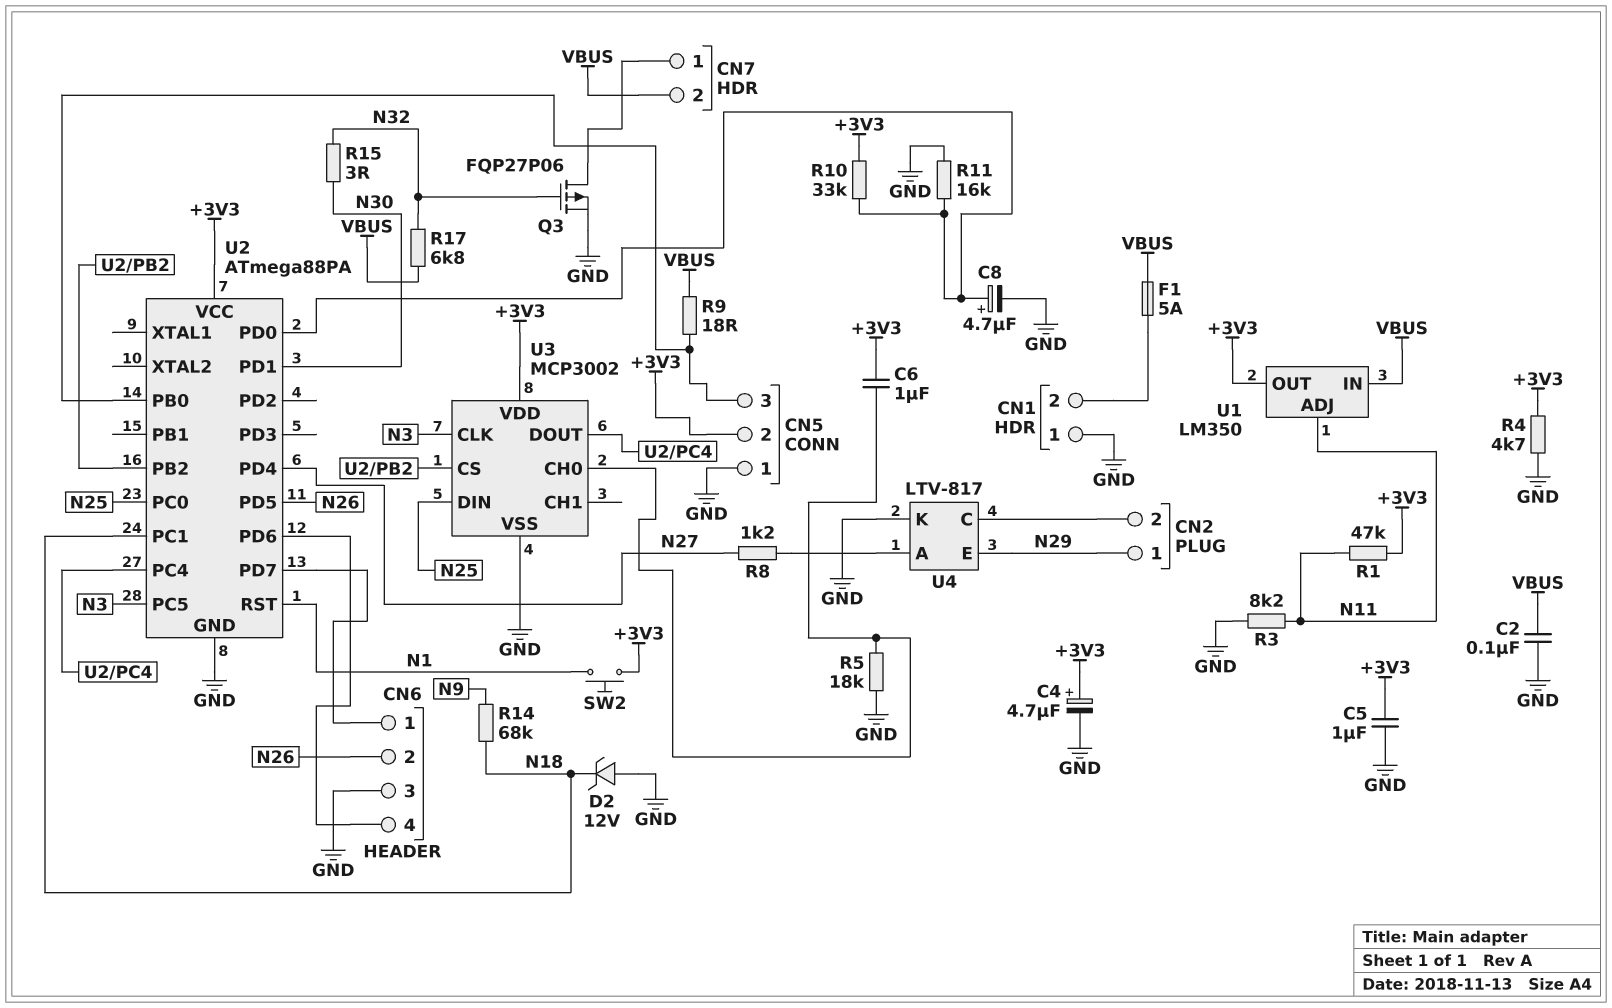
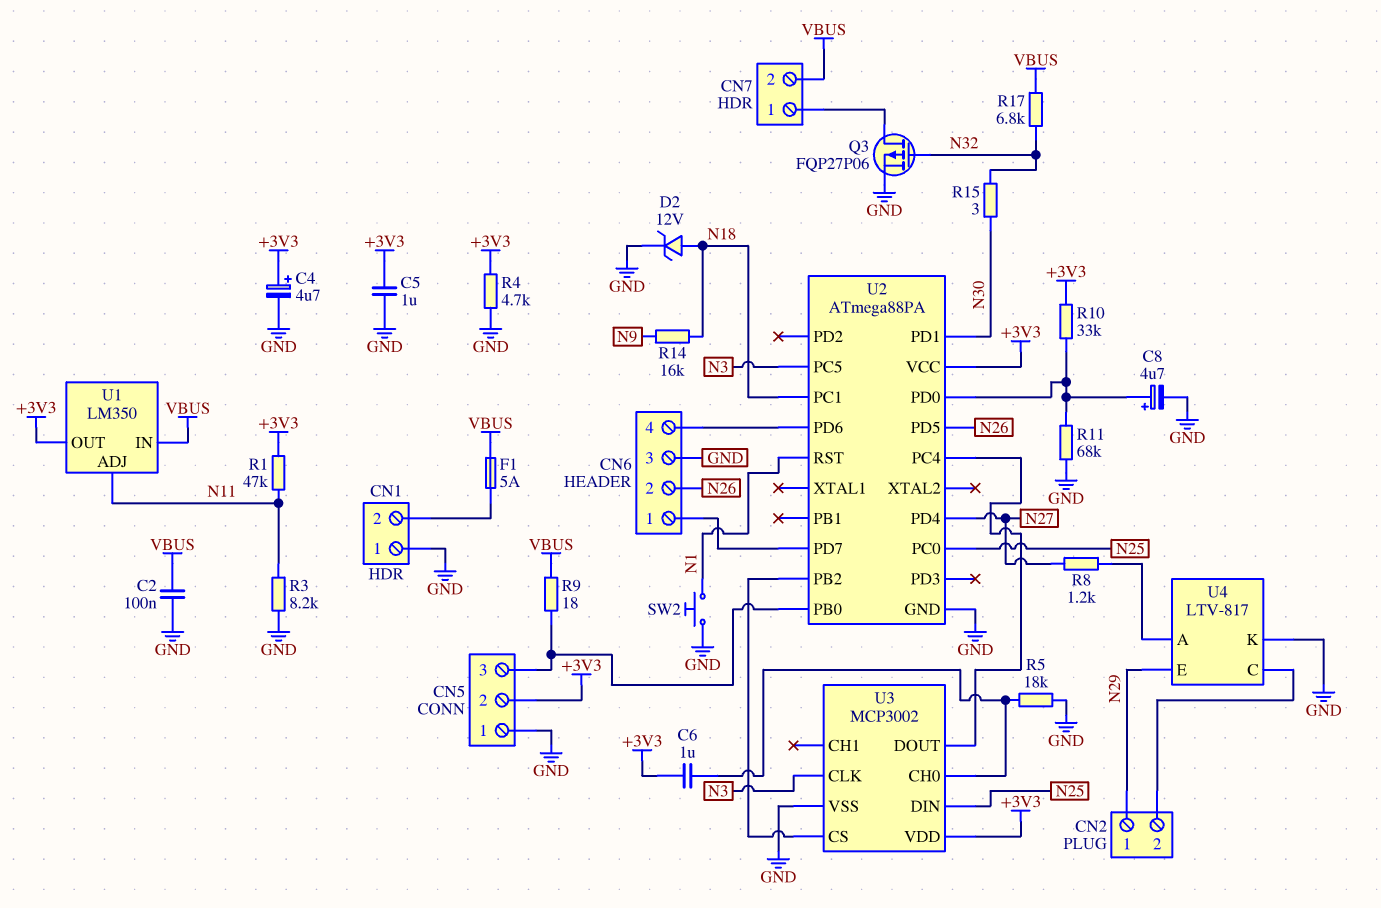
D2: zener 12V (A GND, K N18) -> zener 12V (A N18, K GND)
R11: 16k (GND, U2/PD0) -> 68k (GND, U2/PD0)
R14: 68k (N9, N18) -> 16k (N9, N18)
SW2: button (+3V3, N1) -> button (GND, N1)

